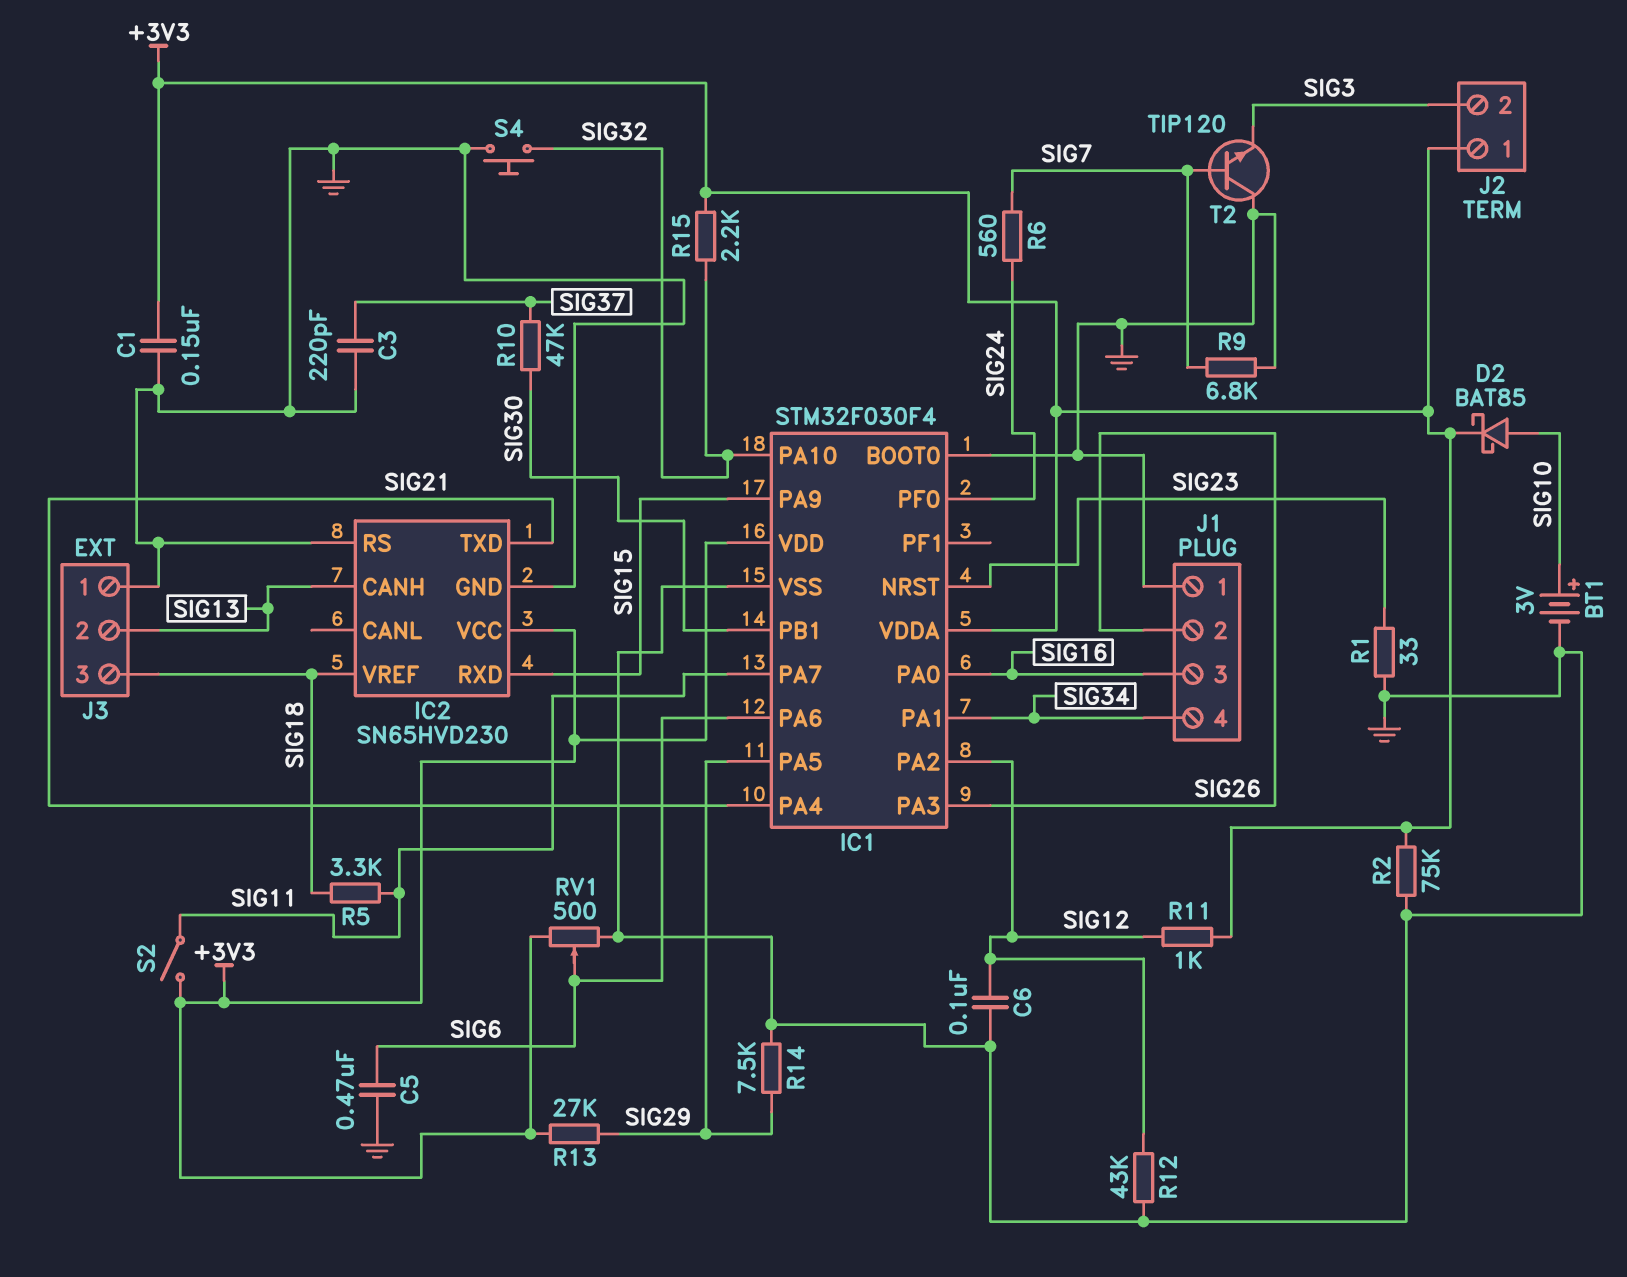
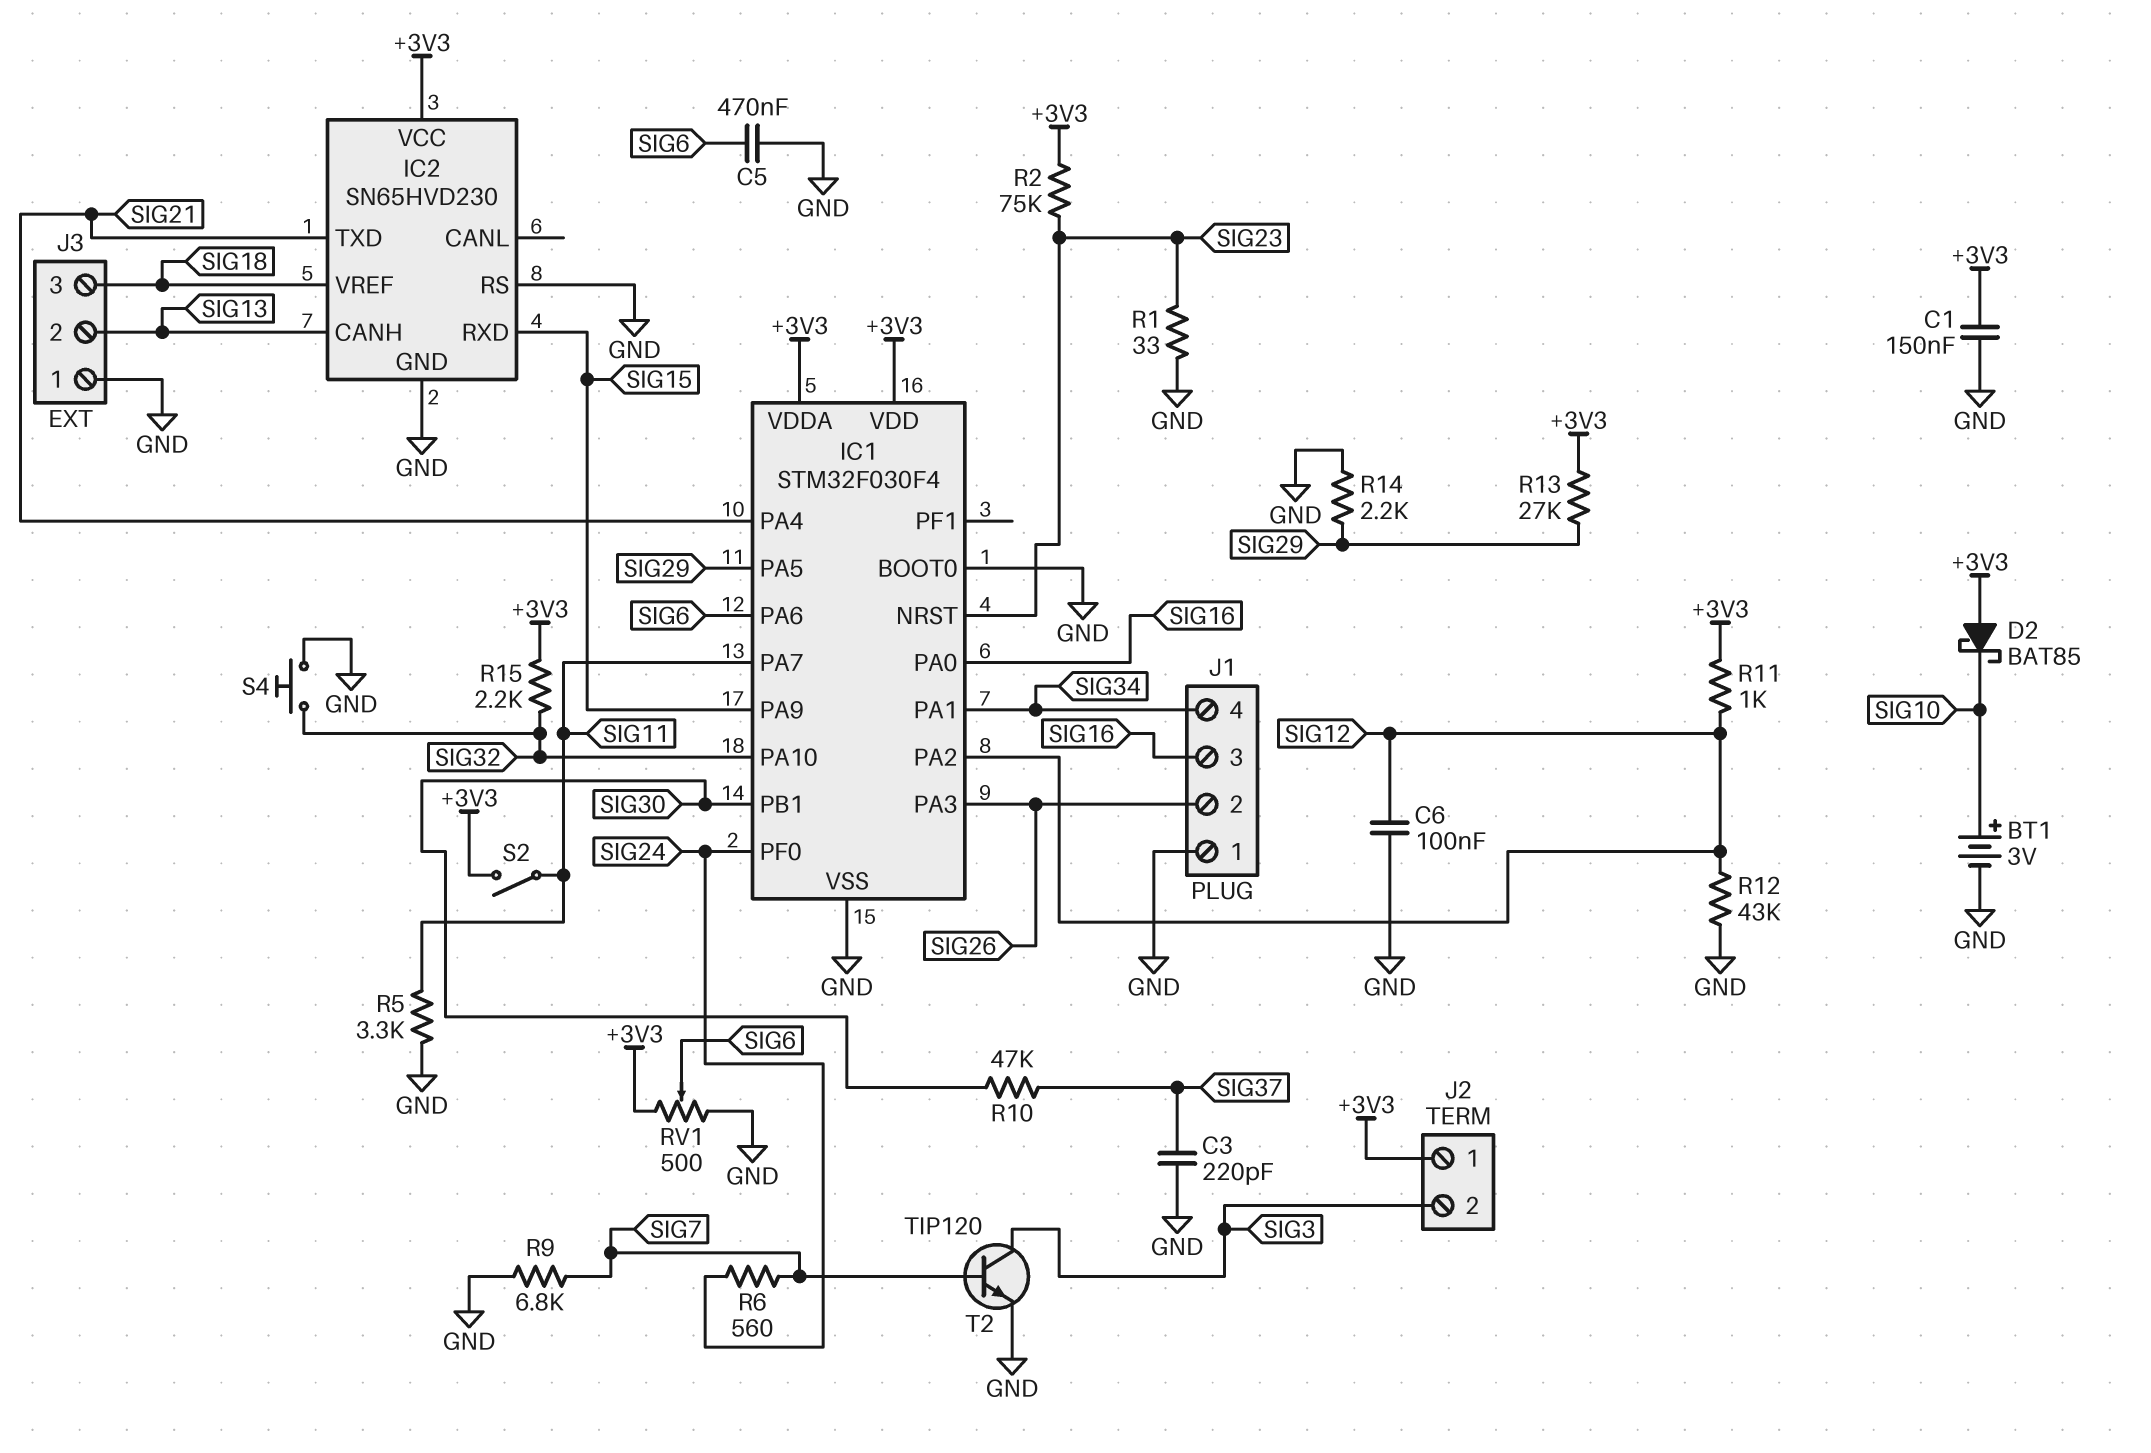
D2: schottky BAT85 (A SIG10, K +3V3) -> schottky BAT85 (A +3V3, K SIG10)
R2: 75k (+3V3, GND) -> 75k (+3V3, SIG23)
R5: 3.3k (SIG11, SIG18) -> 3.3k (GND, SIG11)
R14: 7.5k (GND, SIG29) -> 2.2k (GND, SIG29)
T2: NPN TIP120 (B SIG7, C GND, E SIG3) -> NPN TIP120 (B SIG7, C SIG3, E GND)

